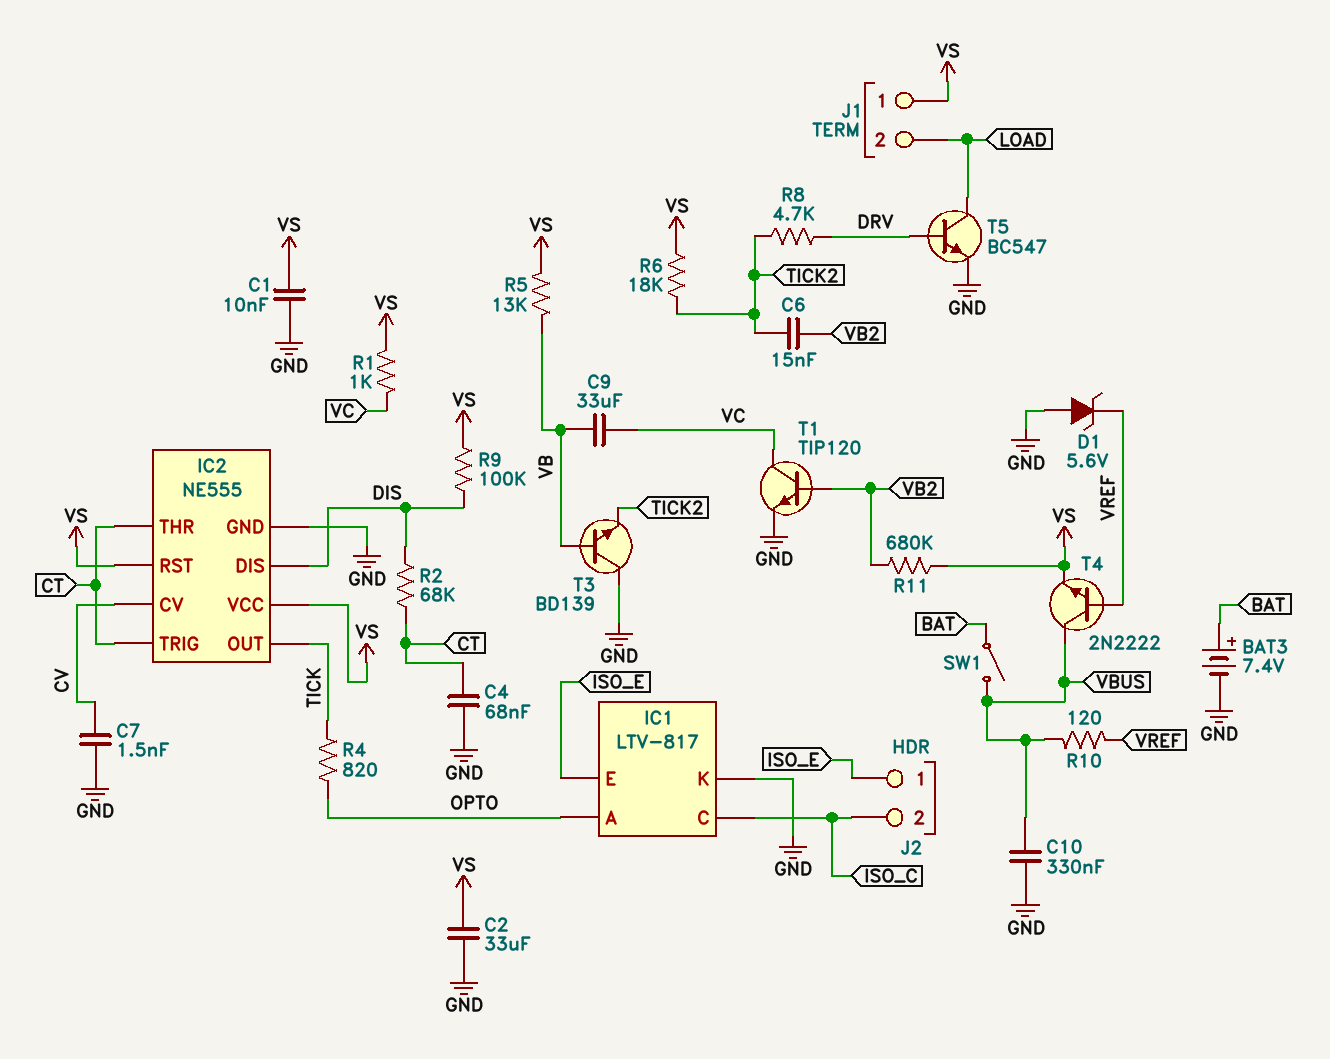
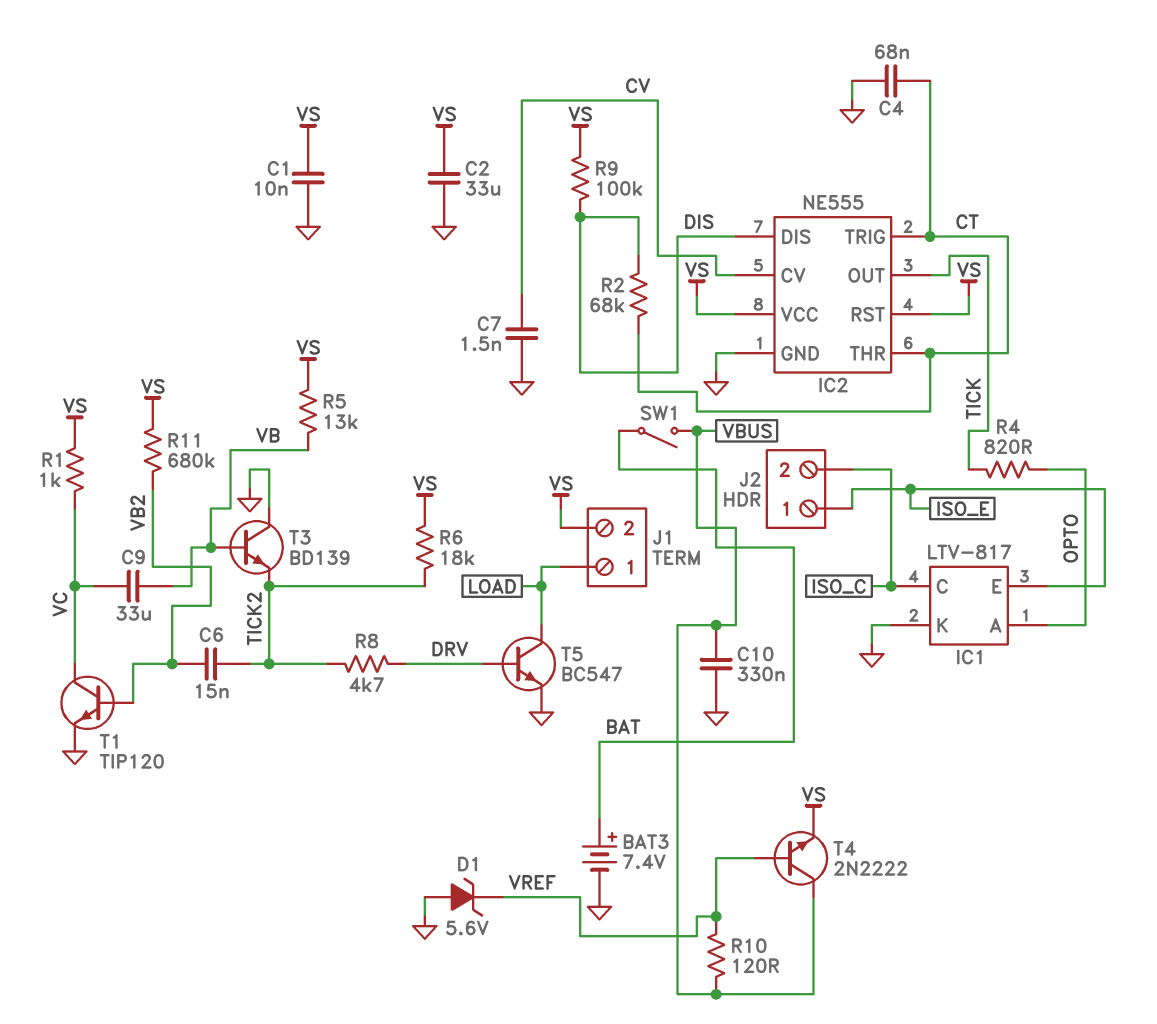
J1 pin 1: VS -> LOAD
J1 pin 2: LOAD -> VS

